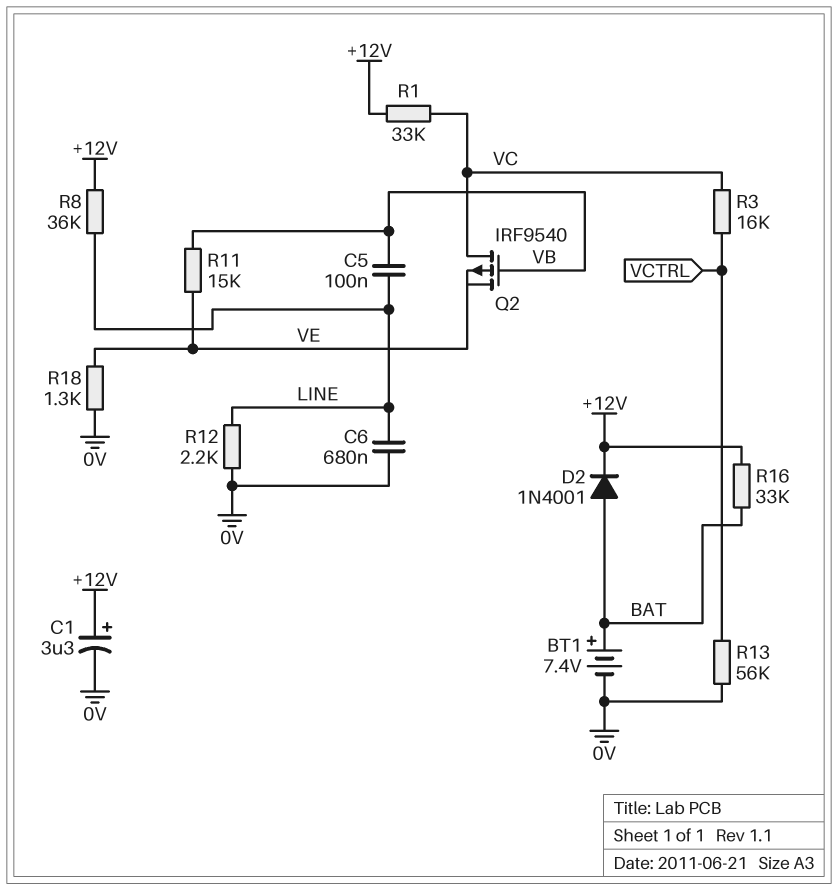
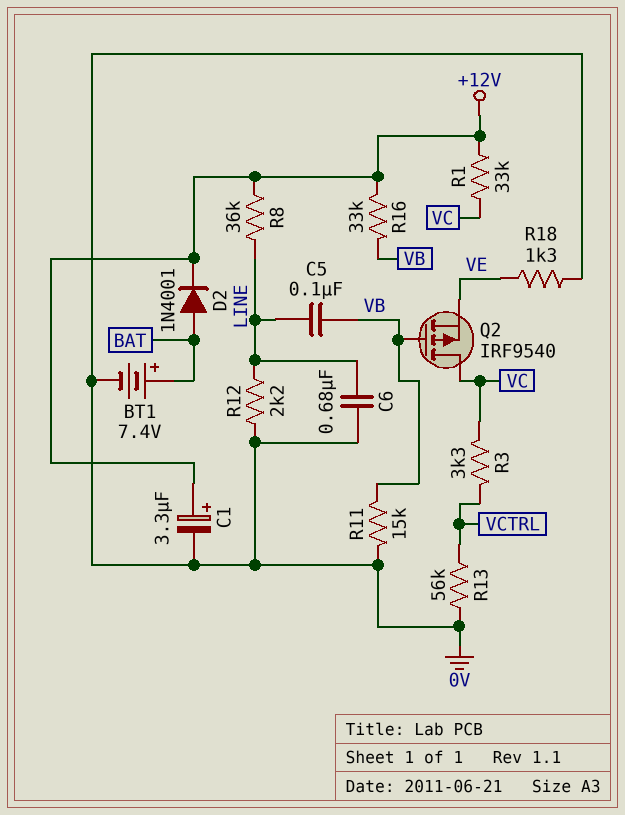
R3: 16k (VC, VCTRL) -> 3.3k (VC, VCTRL)
R11: 15k (VB, VE) -> 15k (0V, VB)
R16: 33k (+12V, BAT) -> 33k (+12V, VB)

